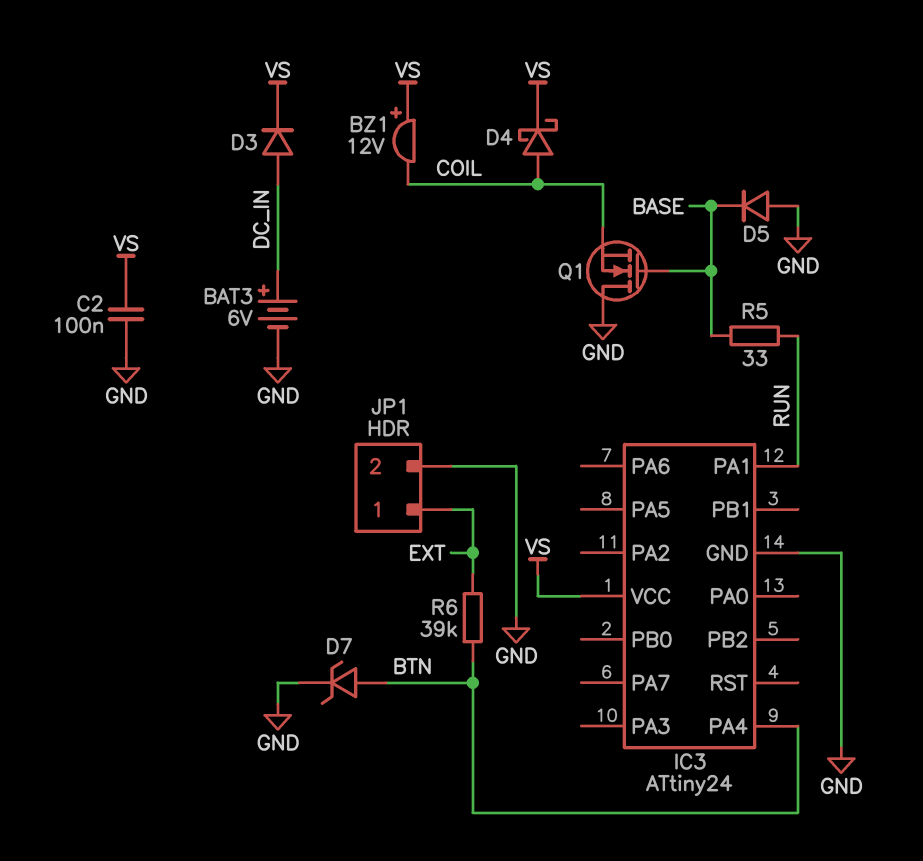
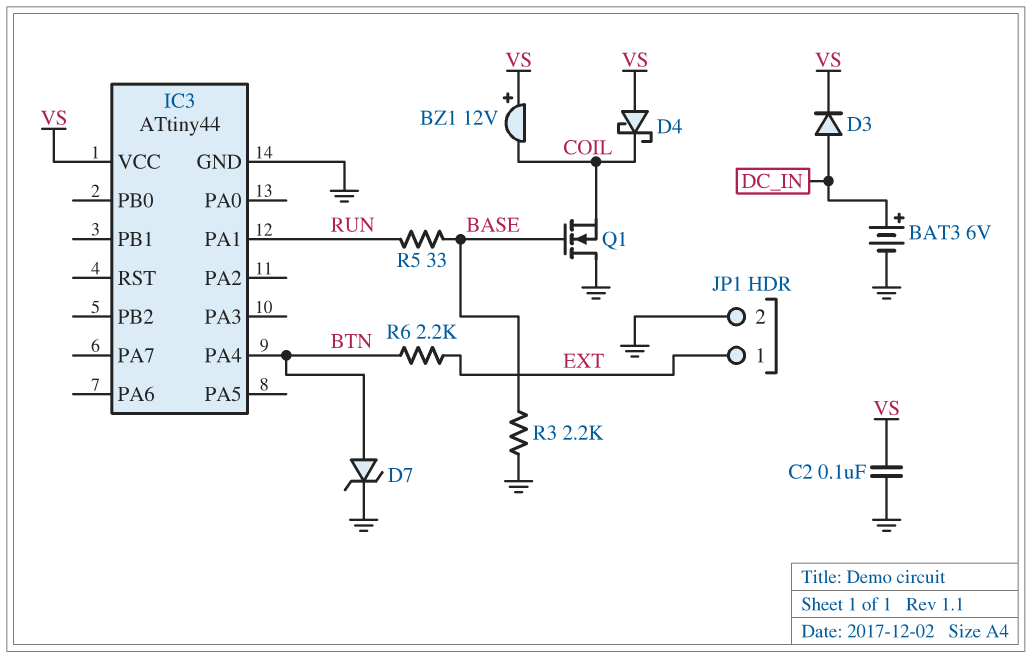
D4: schottky (A COIL, K VS) -> schottky (A VS, K COIL)
D5: diode (A GND, K BASE) -> none
IC3: ATtiny24 -> ATtiny44
R3: none -> 2.2k (BASE, GND)
R6: 39k (BTN, EXT) -> 2.2k (BTN, EXT)

